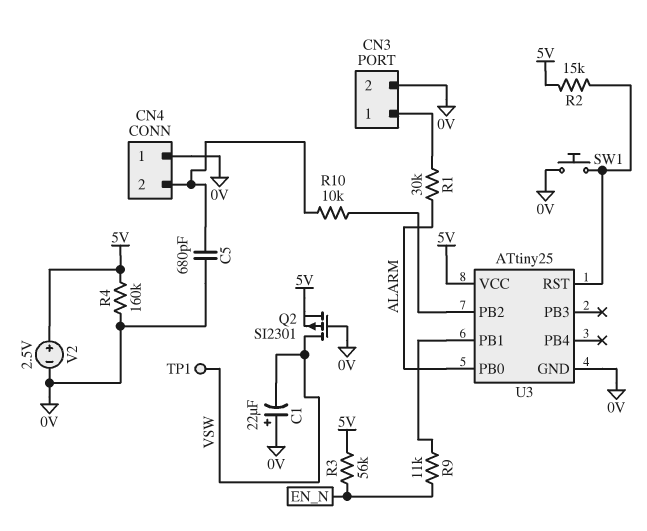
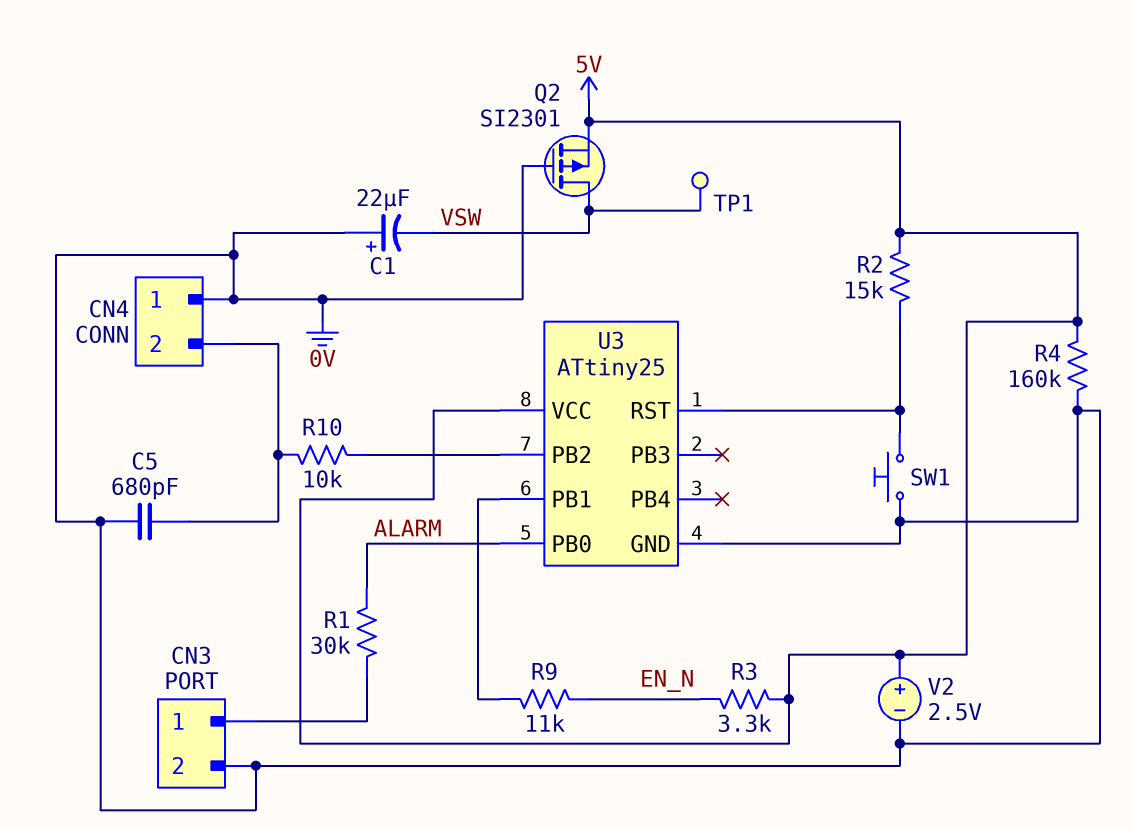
R3: 56k (5V, EN_N) -> 3.3k (5V, EN_N)

